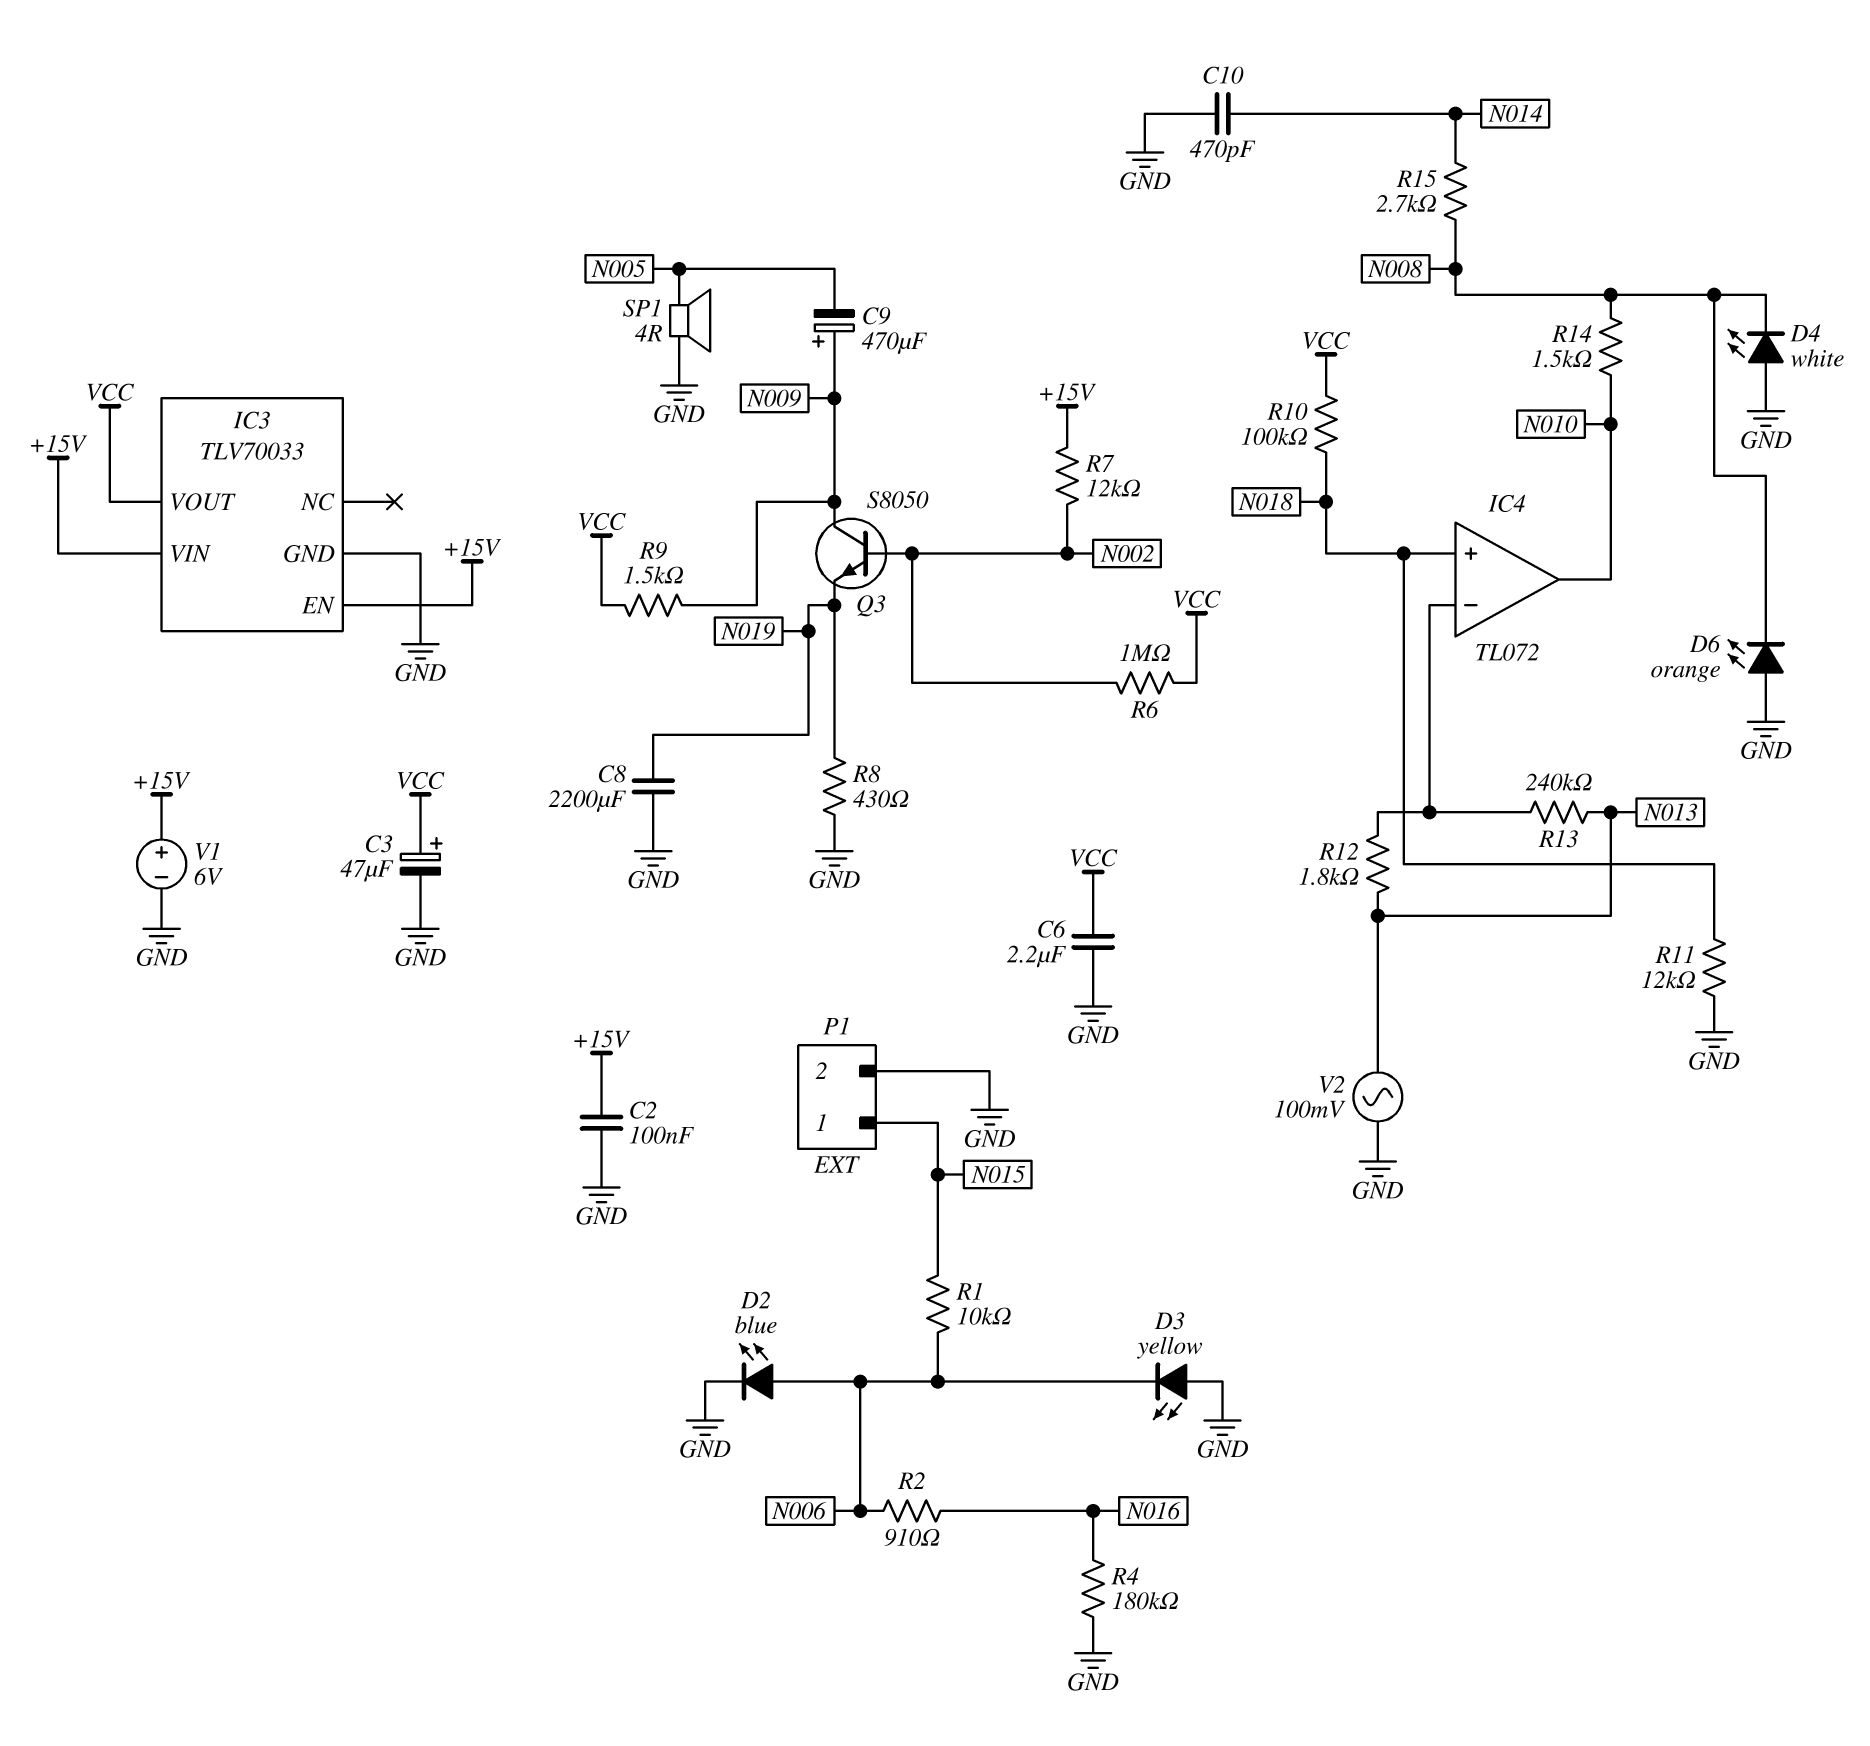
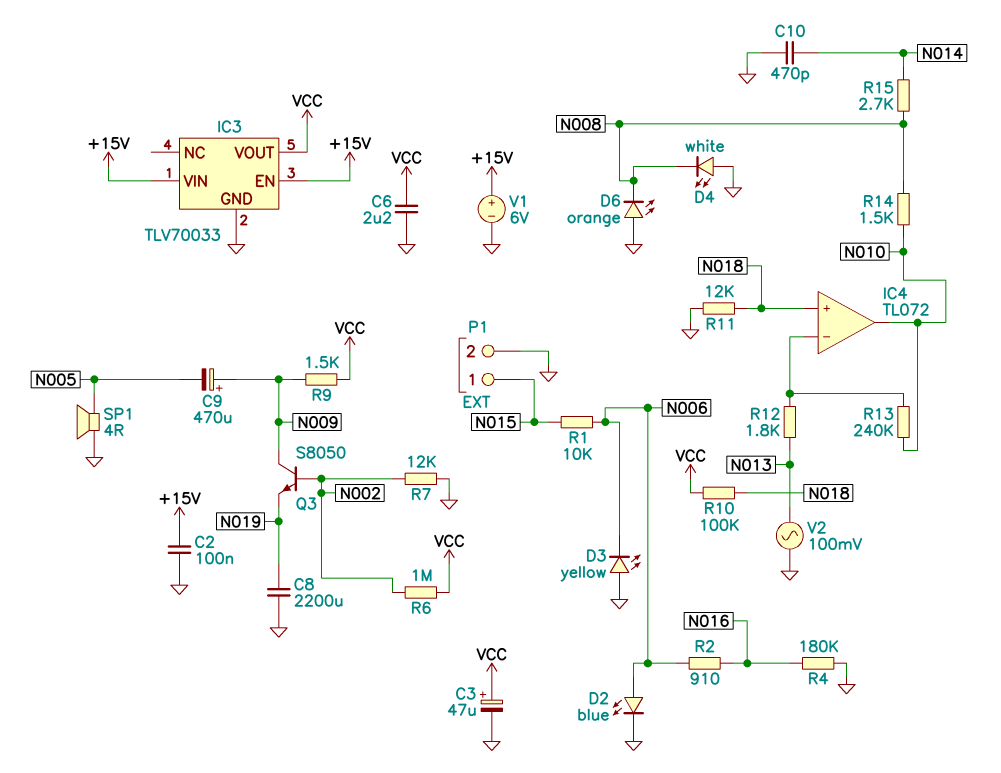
R7: 12k (+15V, N002) -> 12k (GND, N002)
R8: 430 (GND, N019) -> none
R13: 240k (IC4/in-, N013) -> 240k (IC4/in-, N010)

